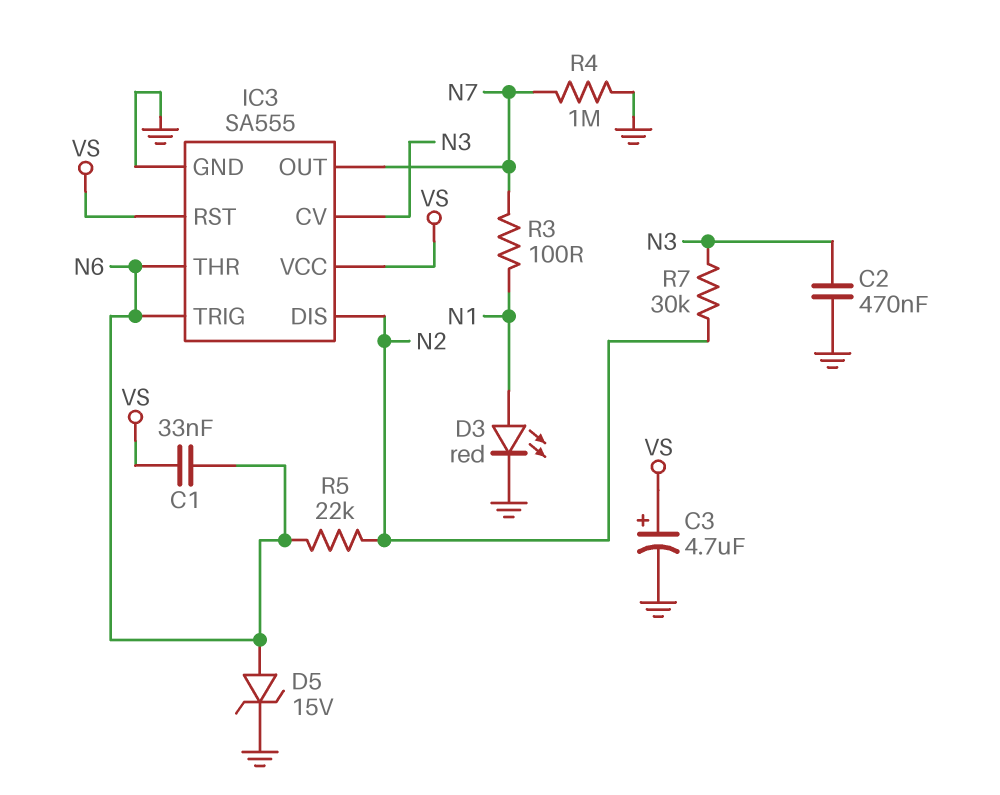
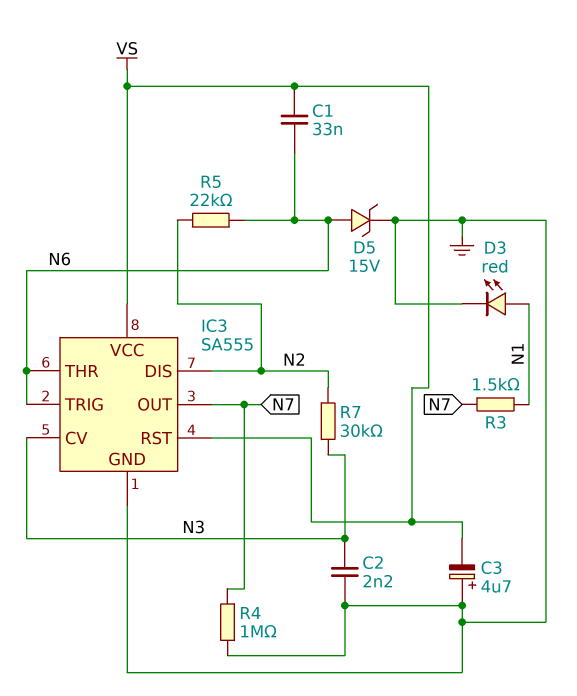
C2: 470nF (GND, N3) -> 2.2nF (GND, N3)
C3: 4.7uF (plus VS, minus GND) -> 4.7uF (plus GND, minus VS)
R3: 100 (N1, N7) -> 1.5k (N1, N7)

